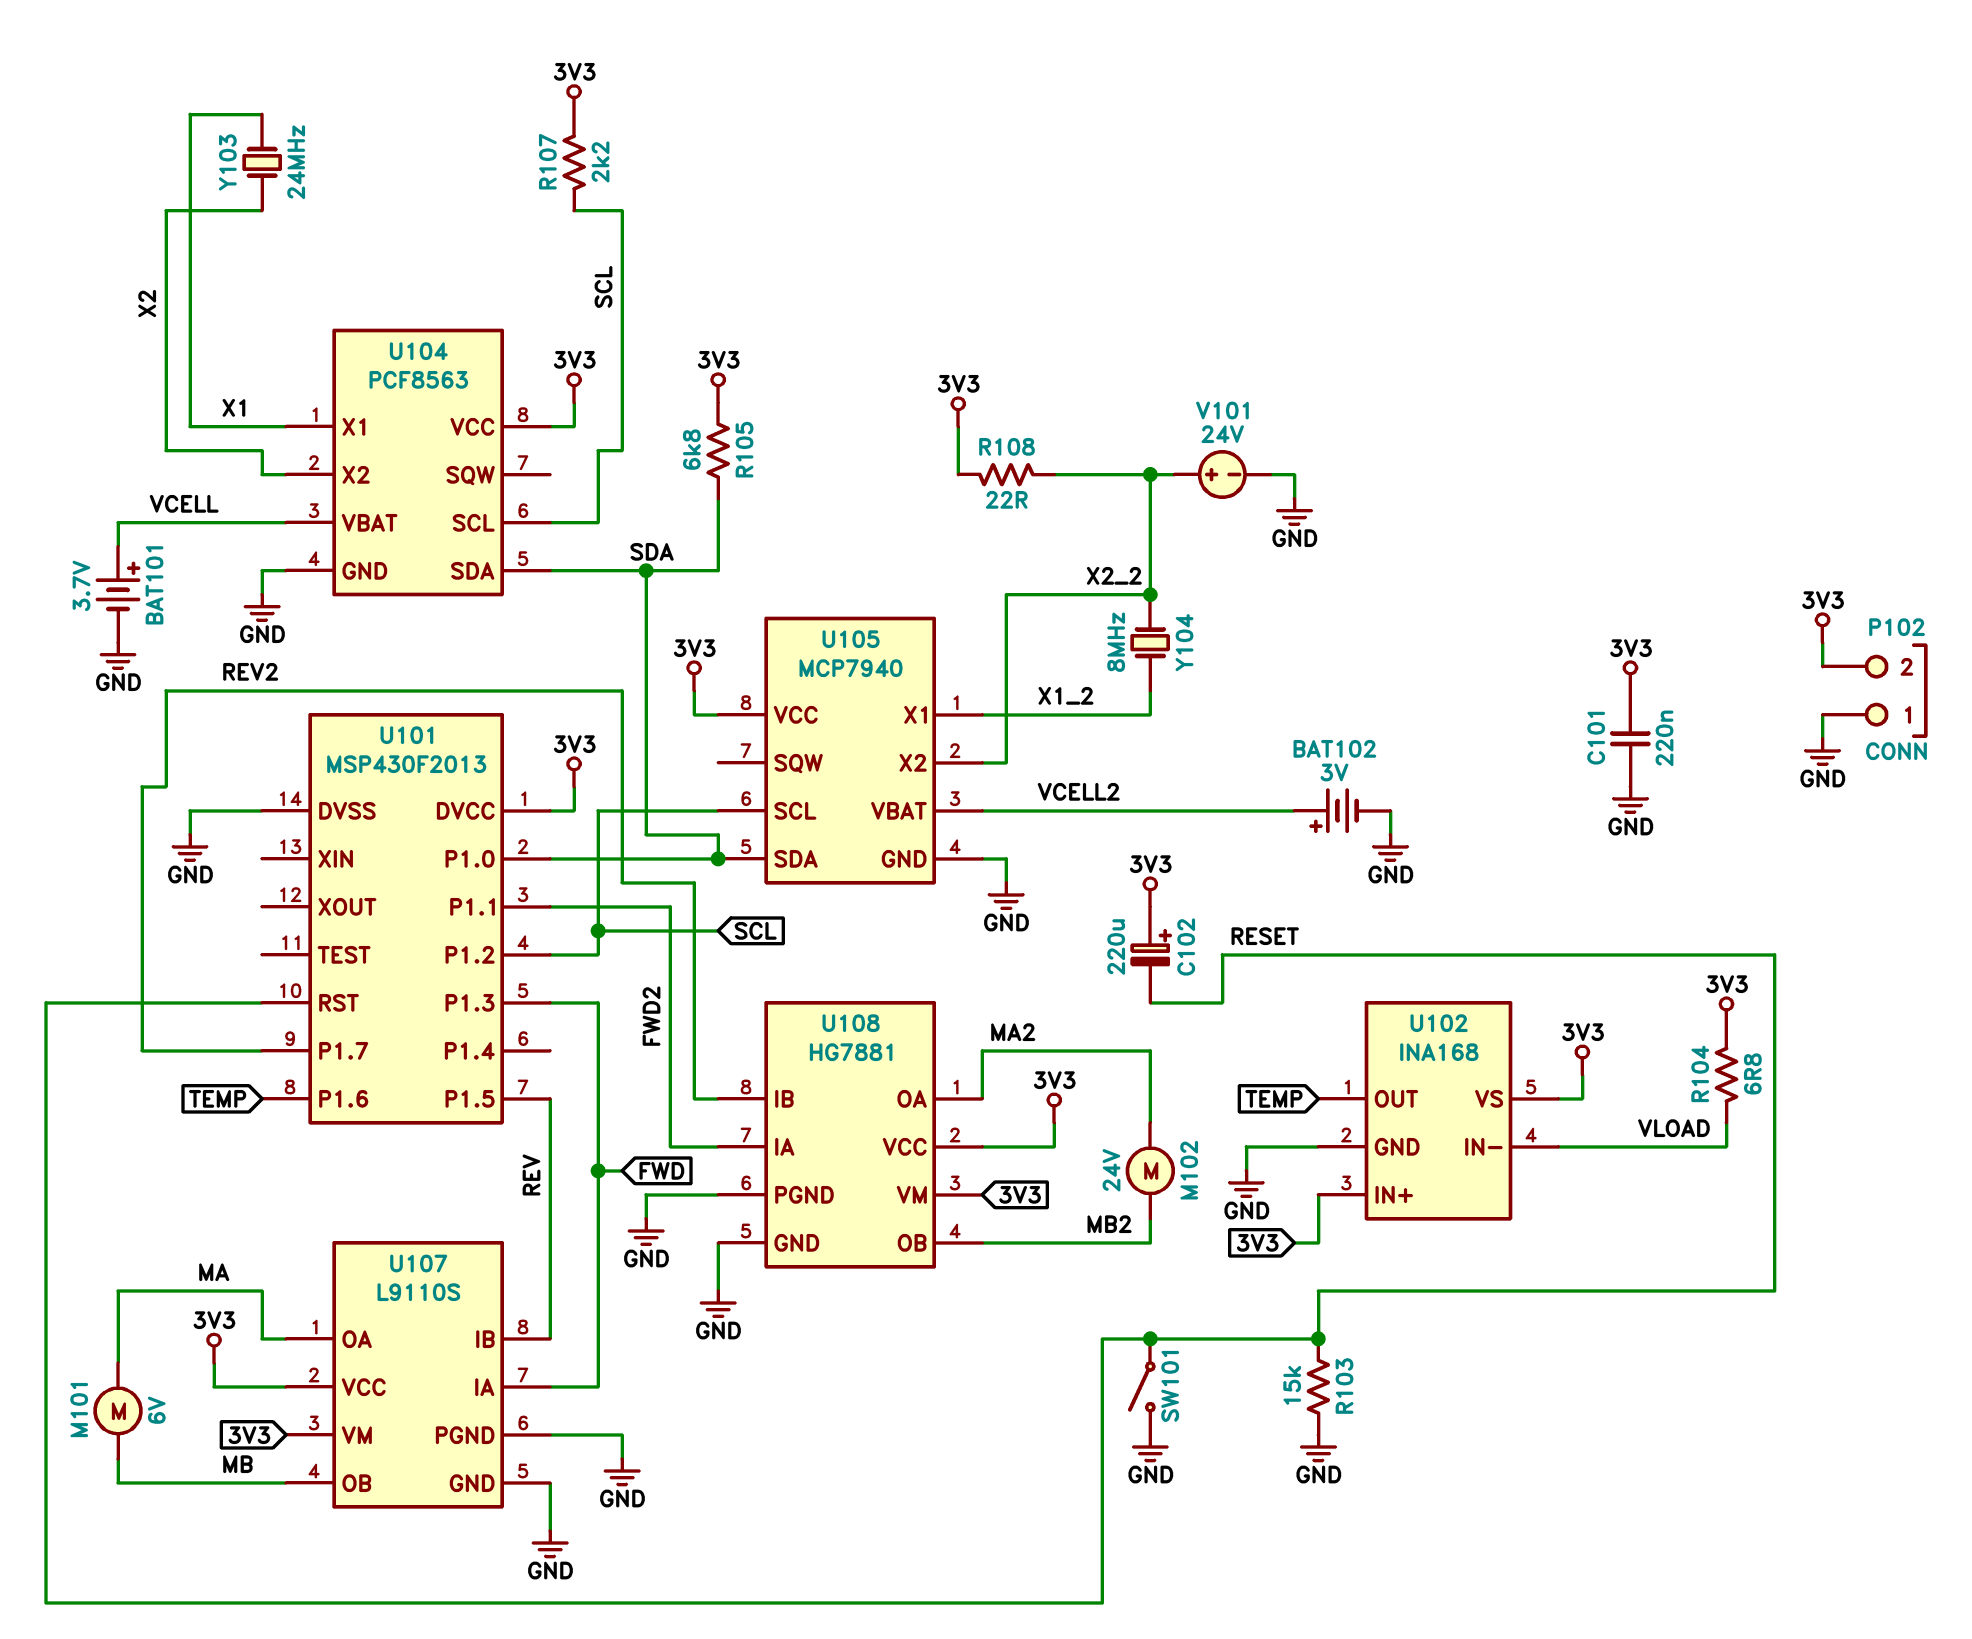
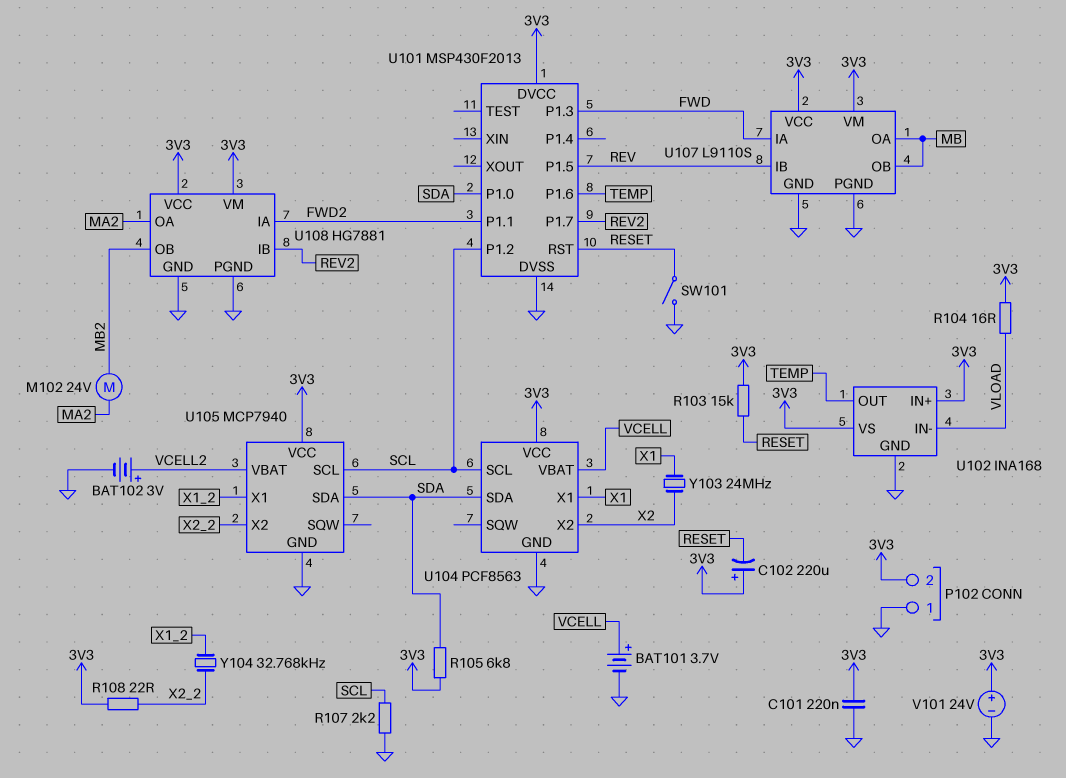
M101: motor 6V (MA, MB) -> none
R103: 15k (GND, RESET) -> 15k (3V3, RESET)
R104: 6.8 (3V3, VLOAD) -> 16 (3V3, VLOAD)
R107: 2.2k (3V3, SCL) -> 2.2k (GND, SCL)
U107 pin OA: MA -> MB
V101: 24V (plus X2_2, minus GND) -> 24V (plus 3V3, minus GND)
Y104: 8MHz (X1_2, X2_2) -> 32.768kHz (X1_2, X2_2)

